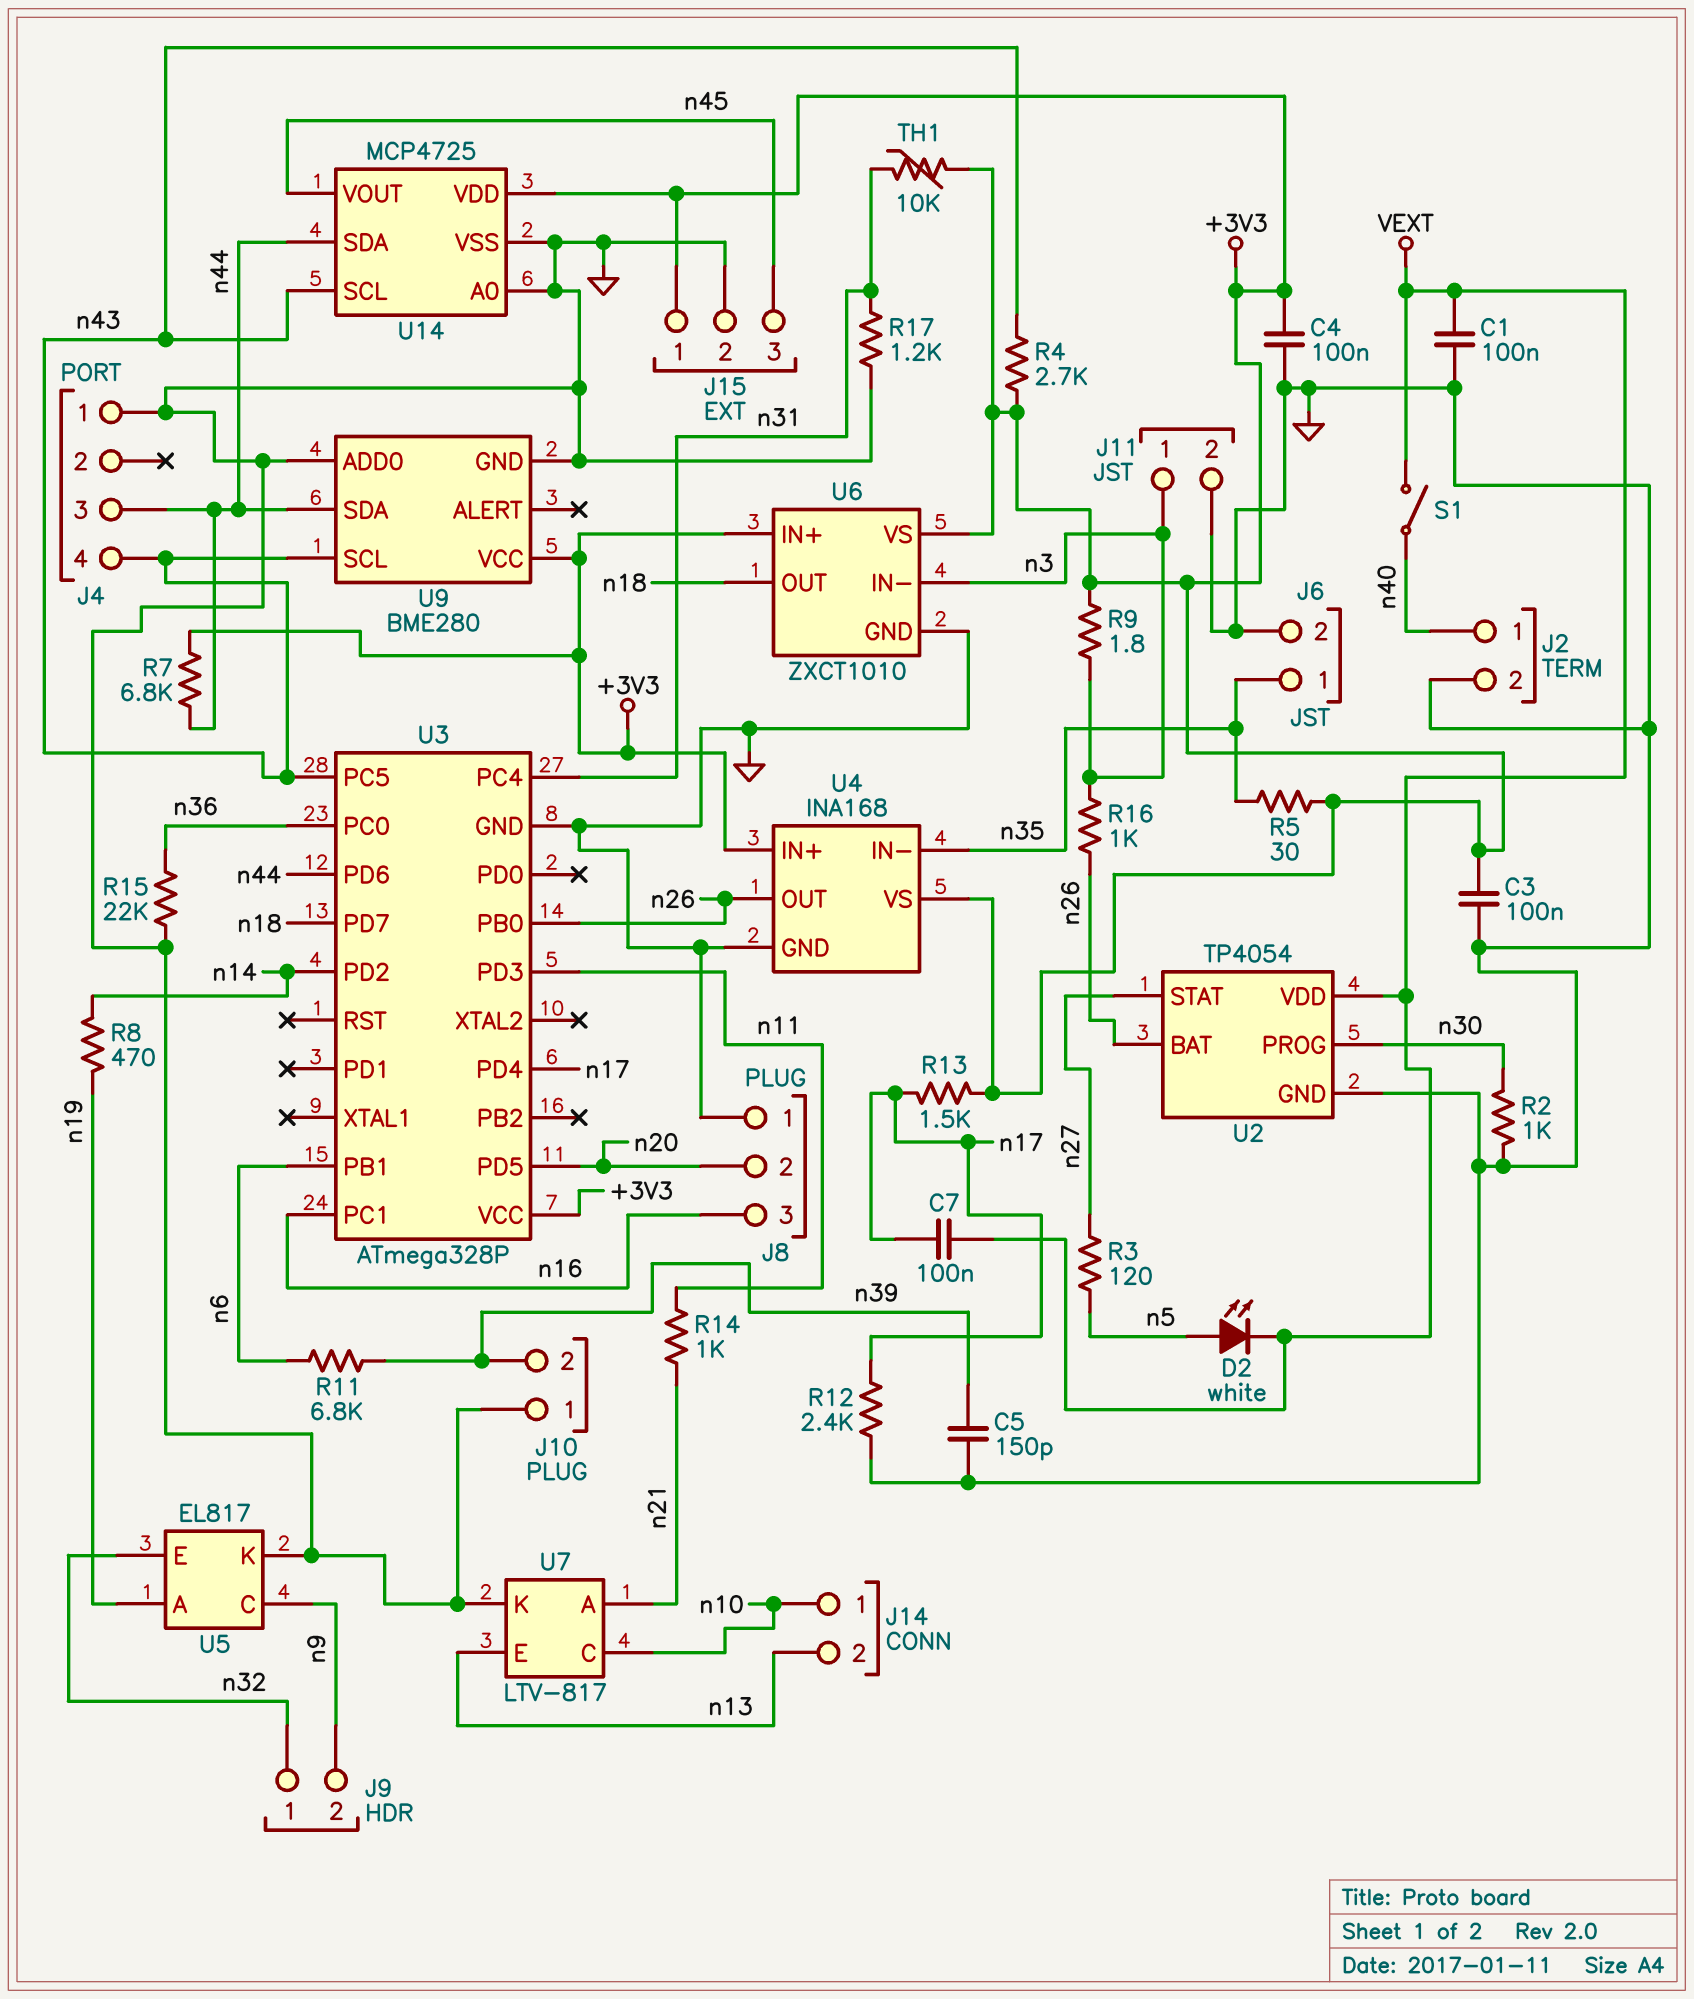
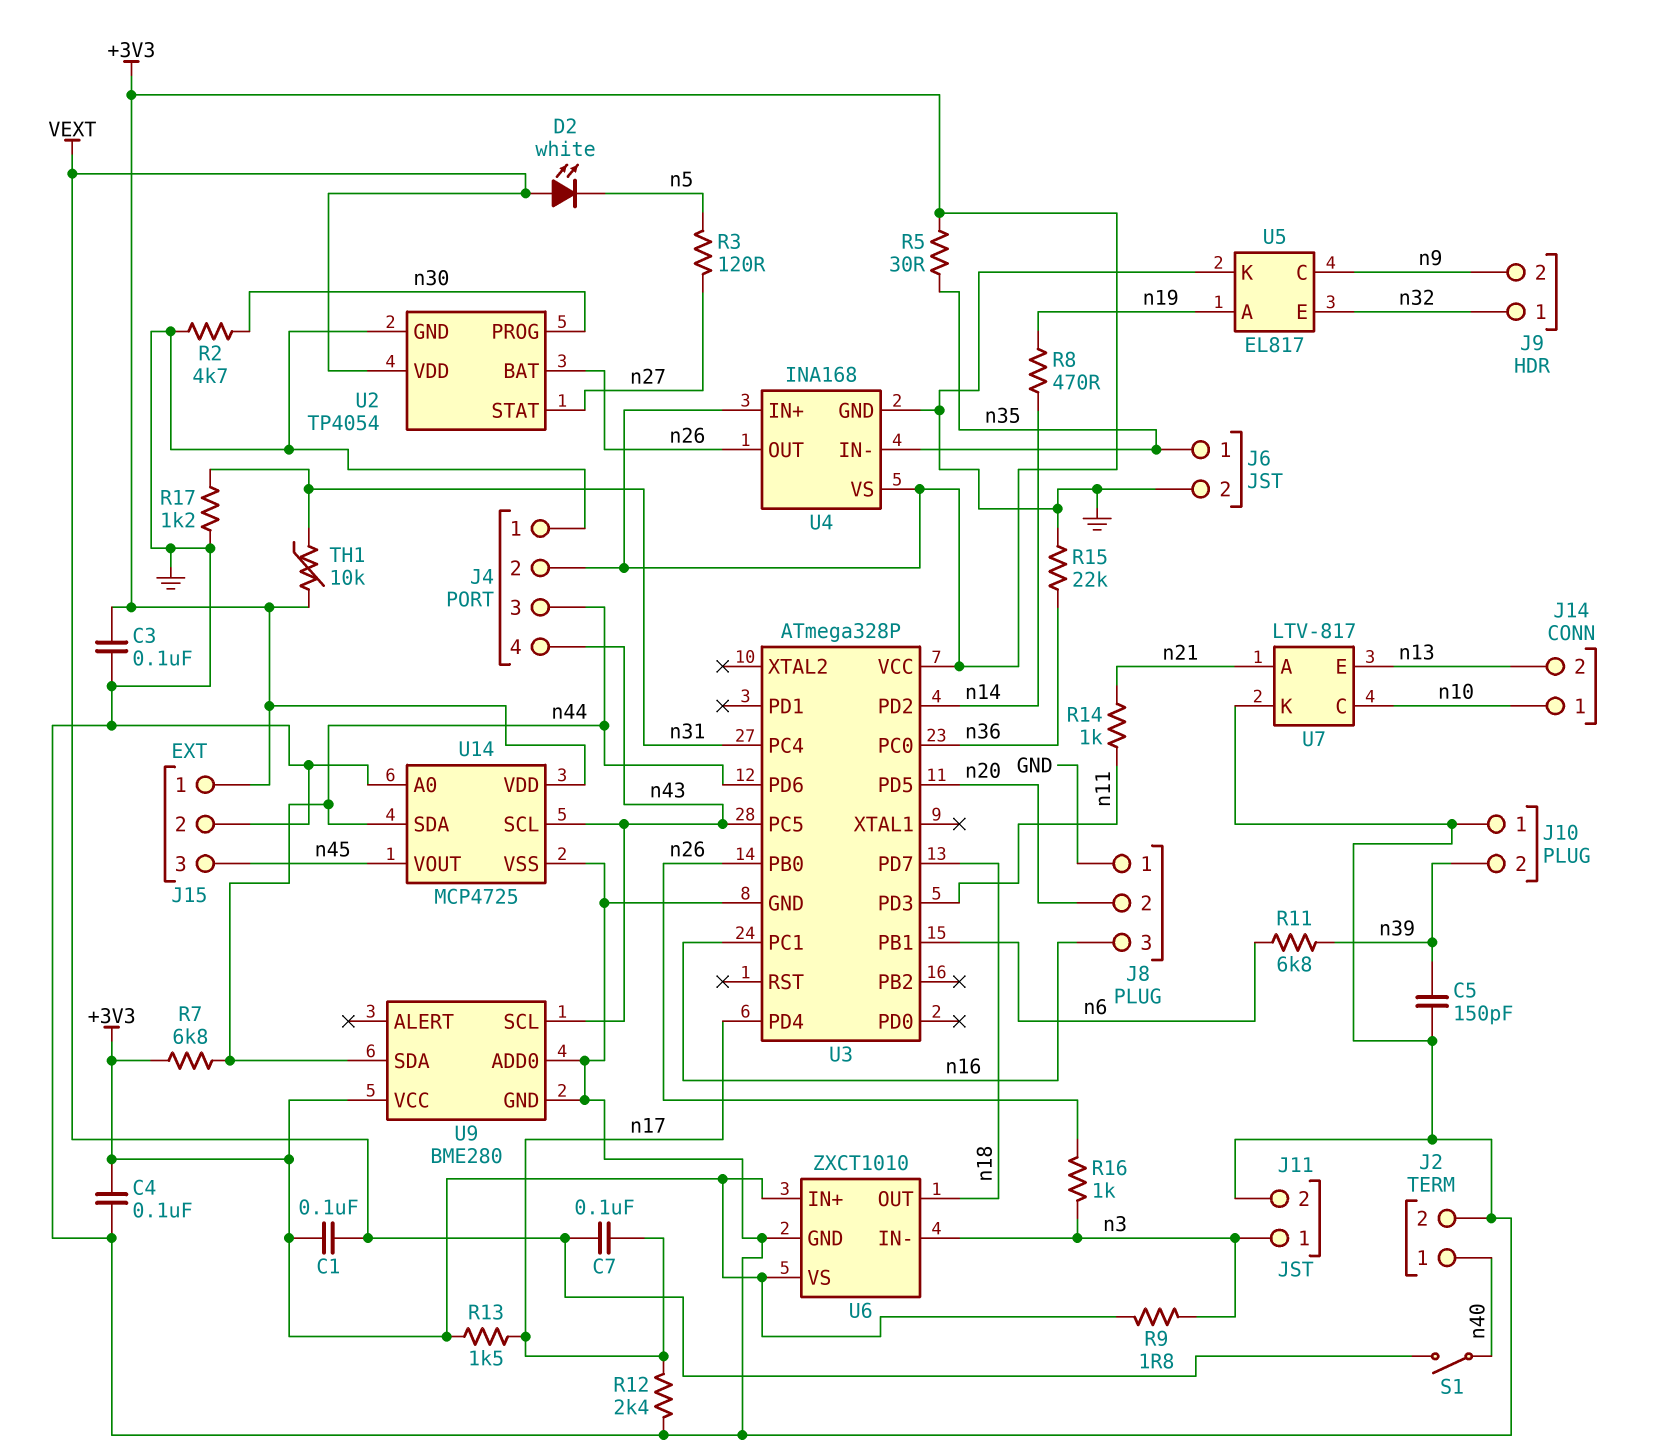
C1: 100nF (GND, VEXT) -> 100nF (+3V3, VEXT)
D2: LED white (A n5, K VEXT) -> LED white (A VEXT, K n5)
J4 pin 2: none -> +3V3
R2: 1k (GND, n30) -> 4.7k (GND, n30)
R4: 2.7k (+3V3, n43) -> none

